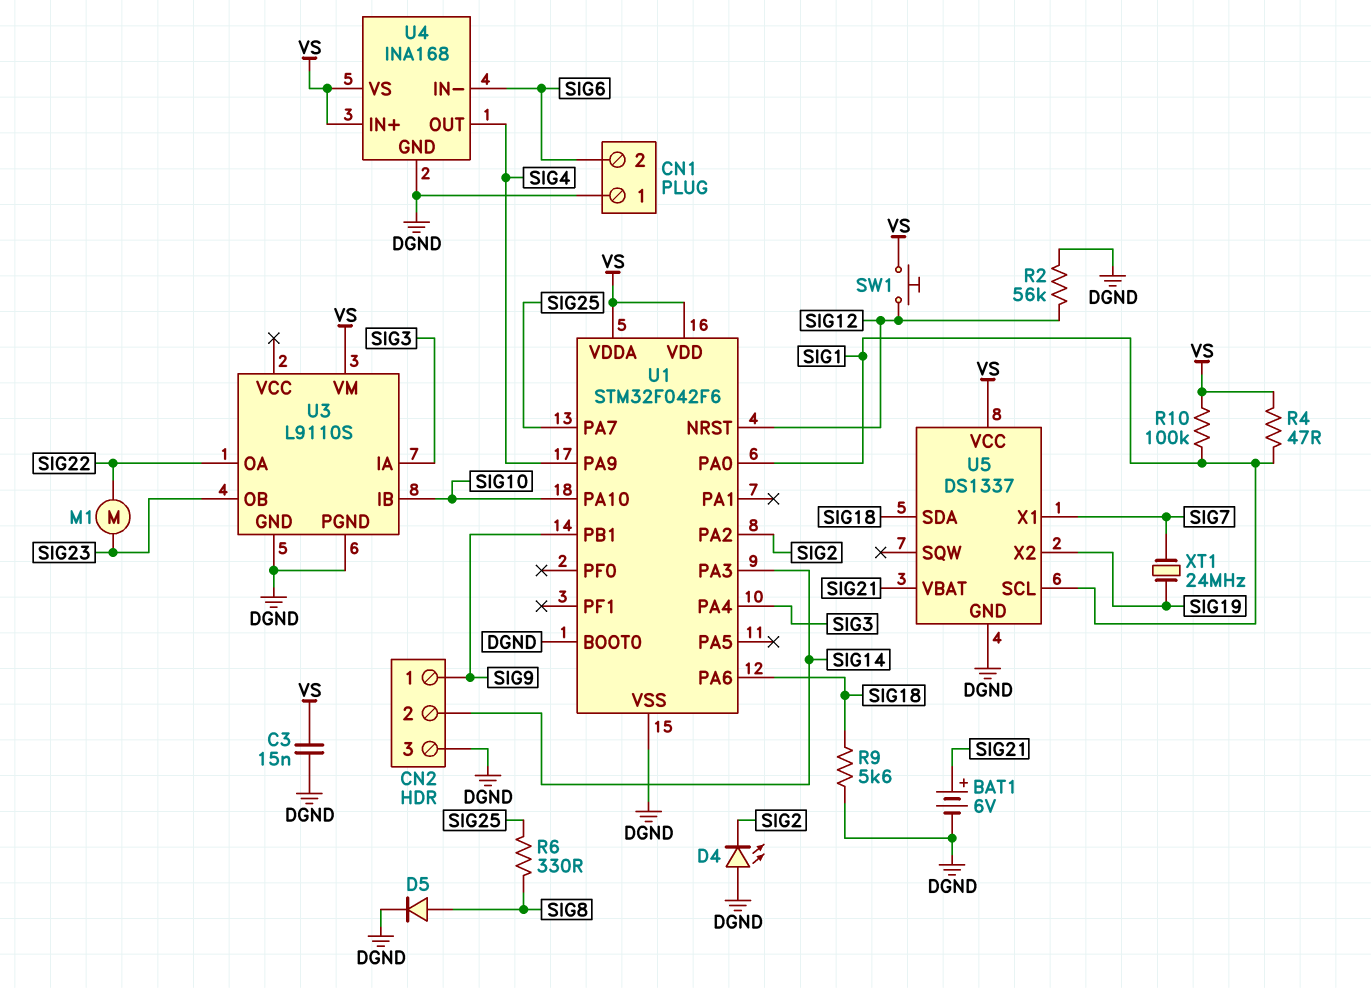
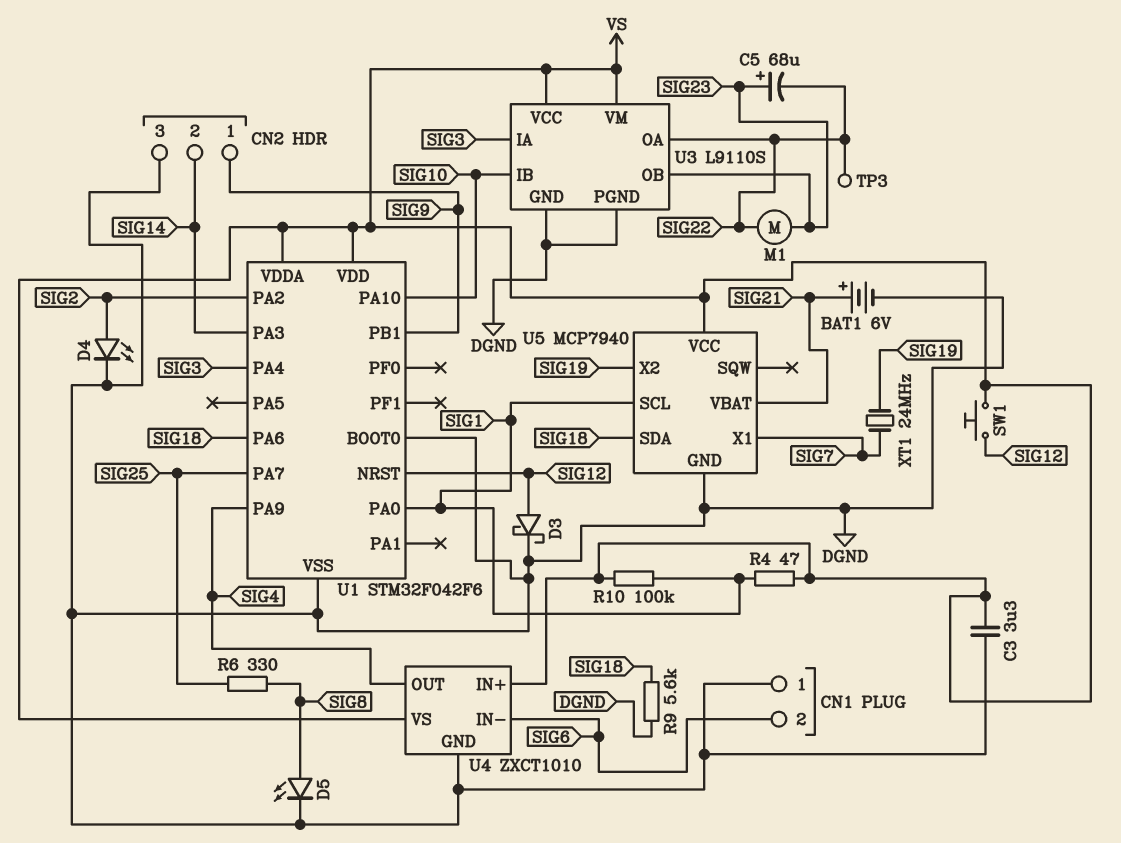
C3: 15nF (DGND, VS) -> 3.3uF (DGND, VS)
C5: none -> 68uF (plus SIG23, minus SIG22)
D3: none -> schottky (A SIG12, K DGND)
D4: LED (A DGND, K SIG2) -> LED (A SIG2, K DGND)
D5: diode (A SIG8, K DGND) -> LED (A SIG8, K DGND)
R2: 56k (DGND, SIG12) -> none
TP3: none -> test point (SIG22)
U3 pin VCC: none -> VS
U4: INA168 -> ZXCT1010
U5: DS1337 -> MCP7940

